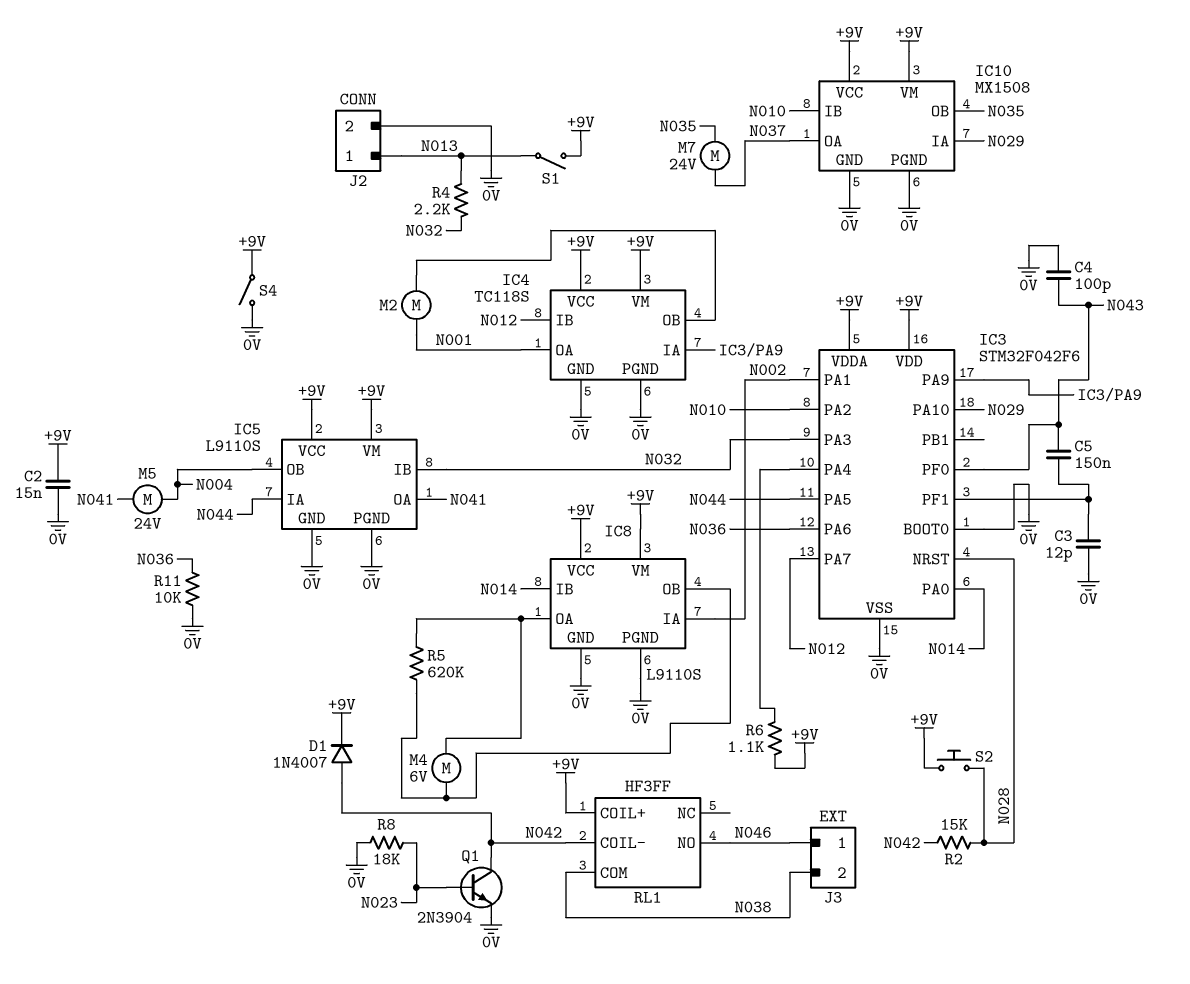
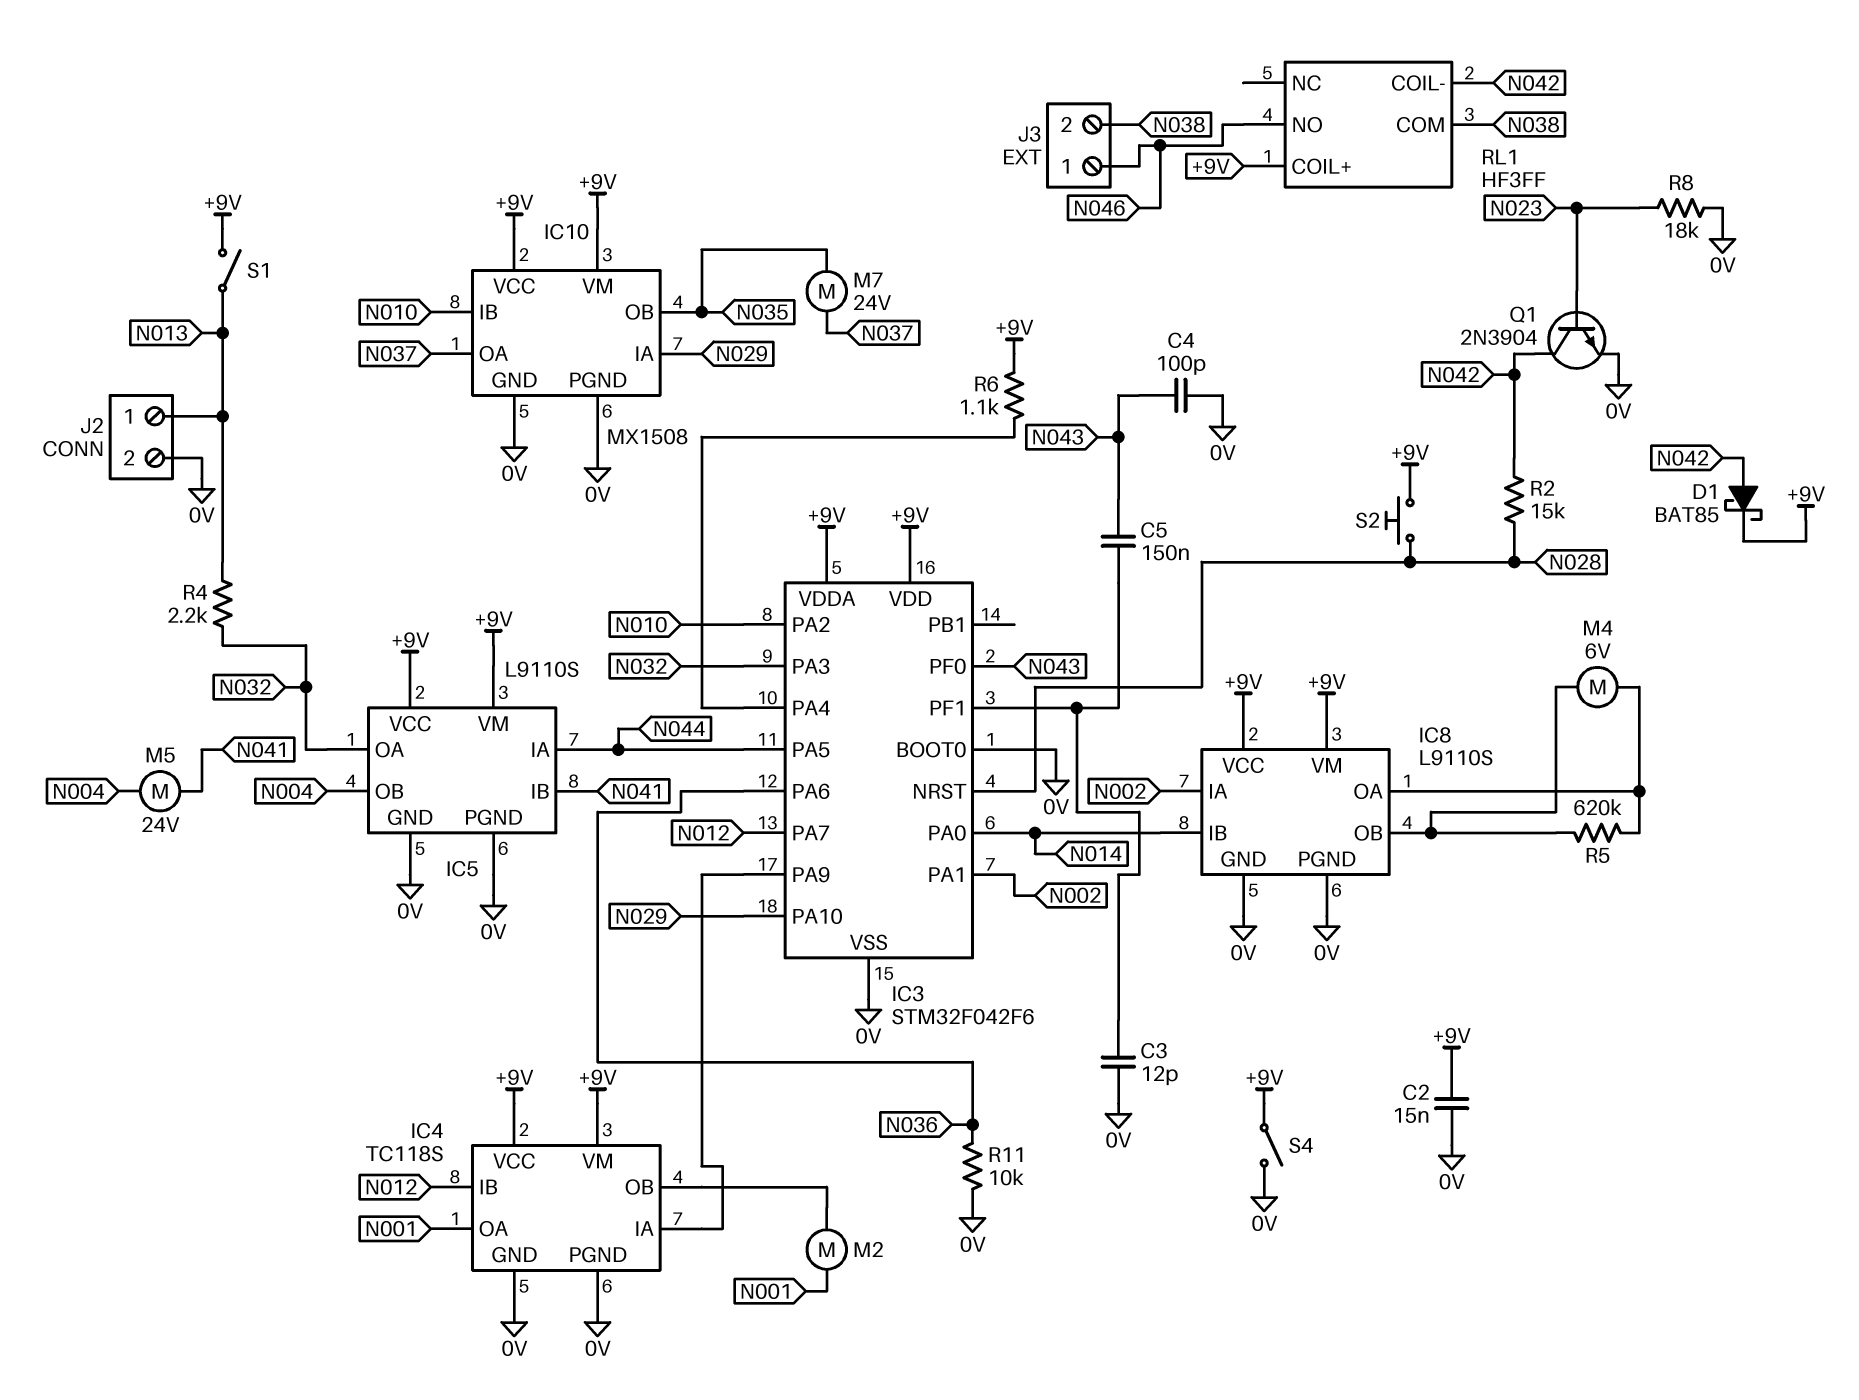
D1: diode 1N4007 (A N042, K +9V) -> schottky BAT85 (A N042, K +9V)
IC5 pin IB: N032 -> N041
IC5 pin OA: N041 -> N032

